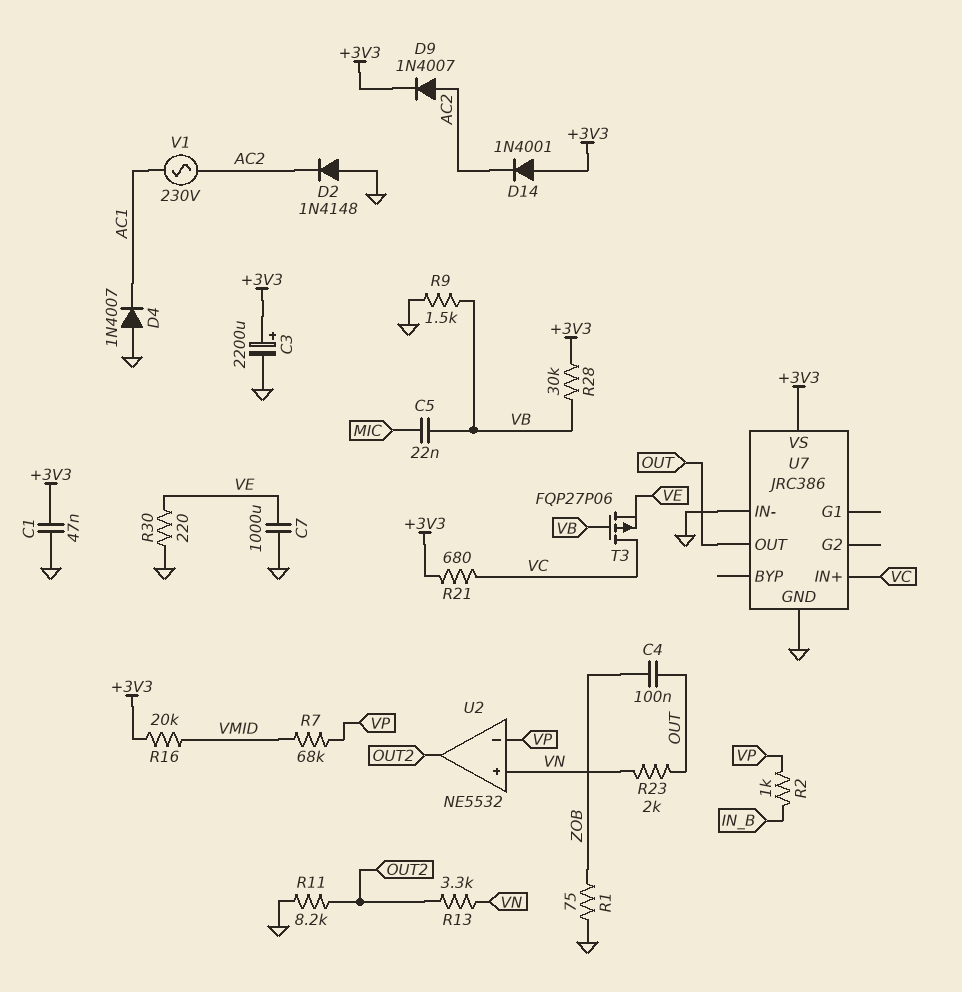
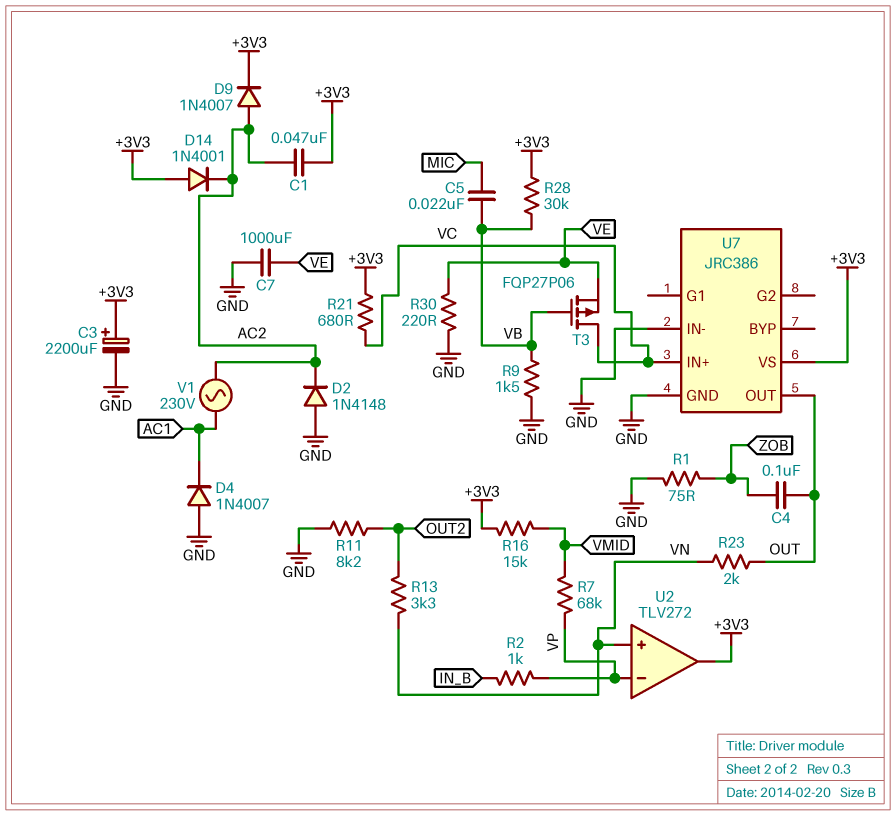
C1: 47nF (+3V3, GND) -> 47nF (+3V3, AC2)
R16: 20k (+3V3, VMID) -> 15k (+3V3, VMID)
U2: NE5532 -> TLV272
U2 pin out: OUT2 -> +3V3

